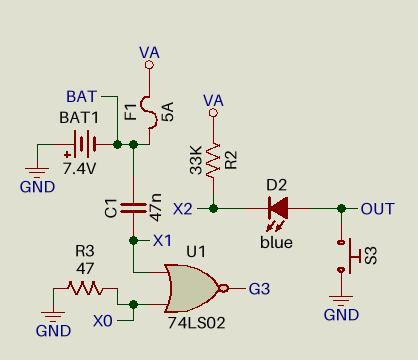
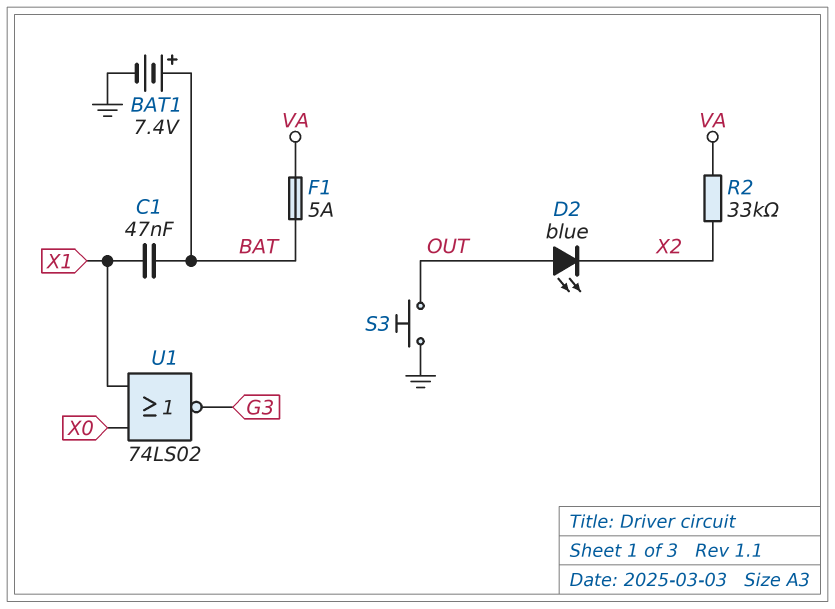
BAT1: 7.4V (plus GND, minus BAT) -> 7.4V (plus BAT, minus GND)
R3: 47 (GND, X0) -> none

